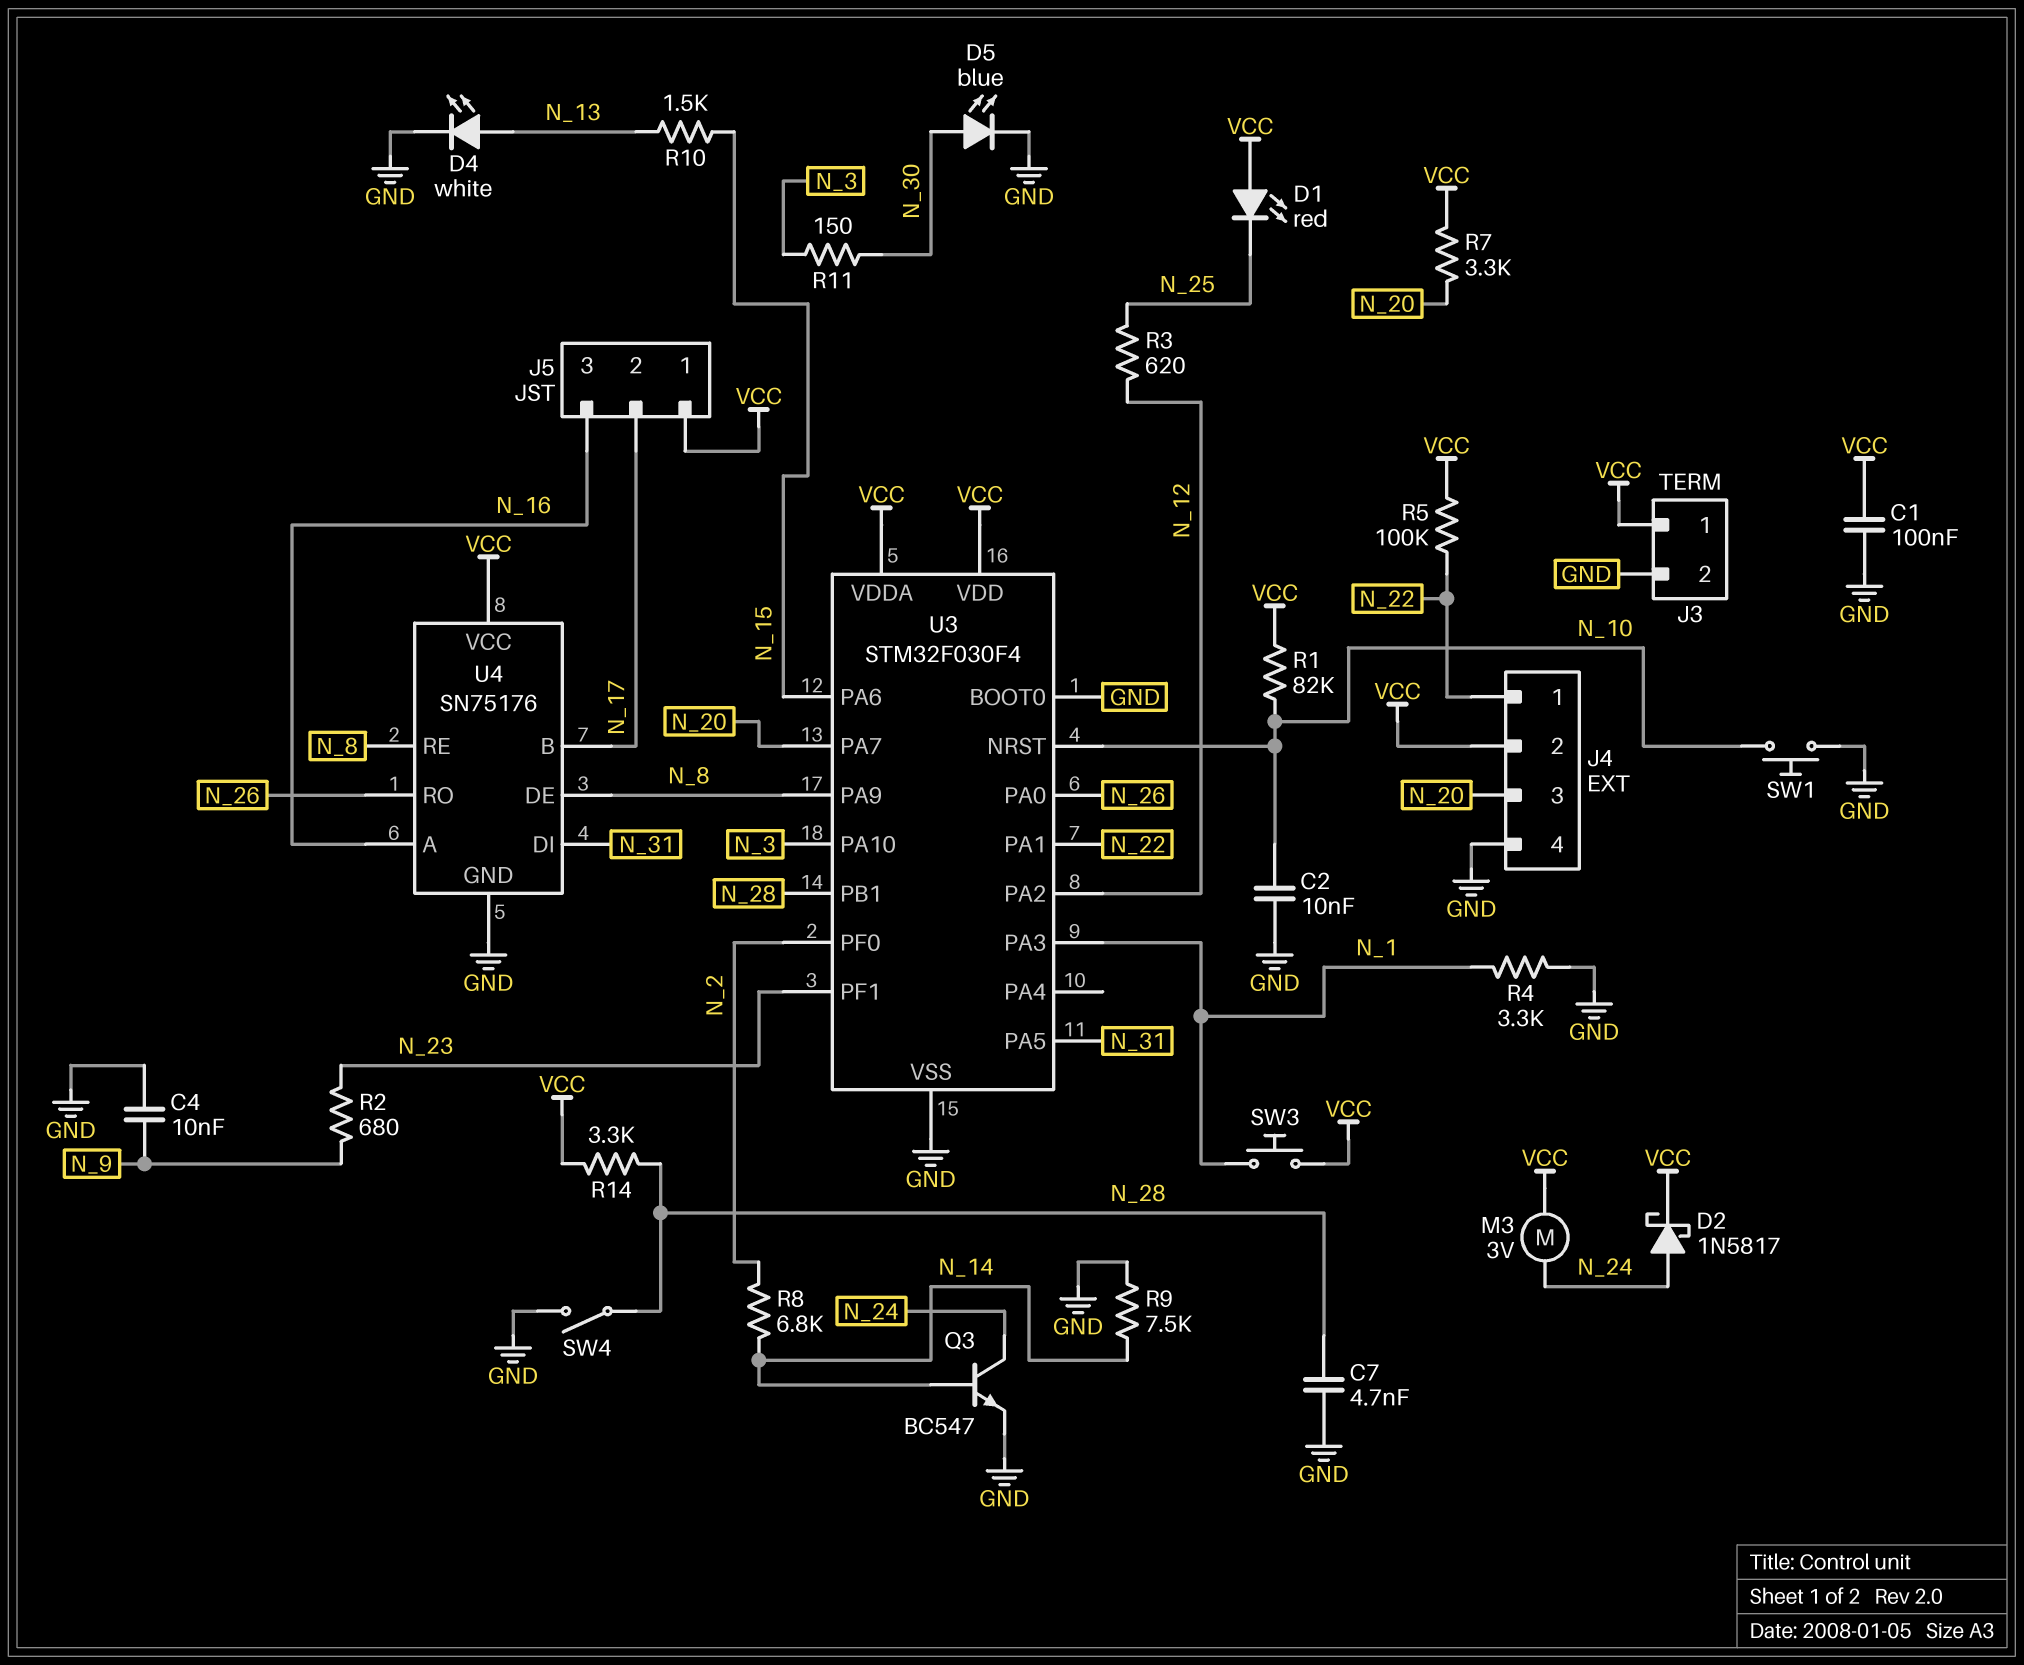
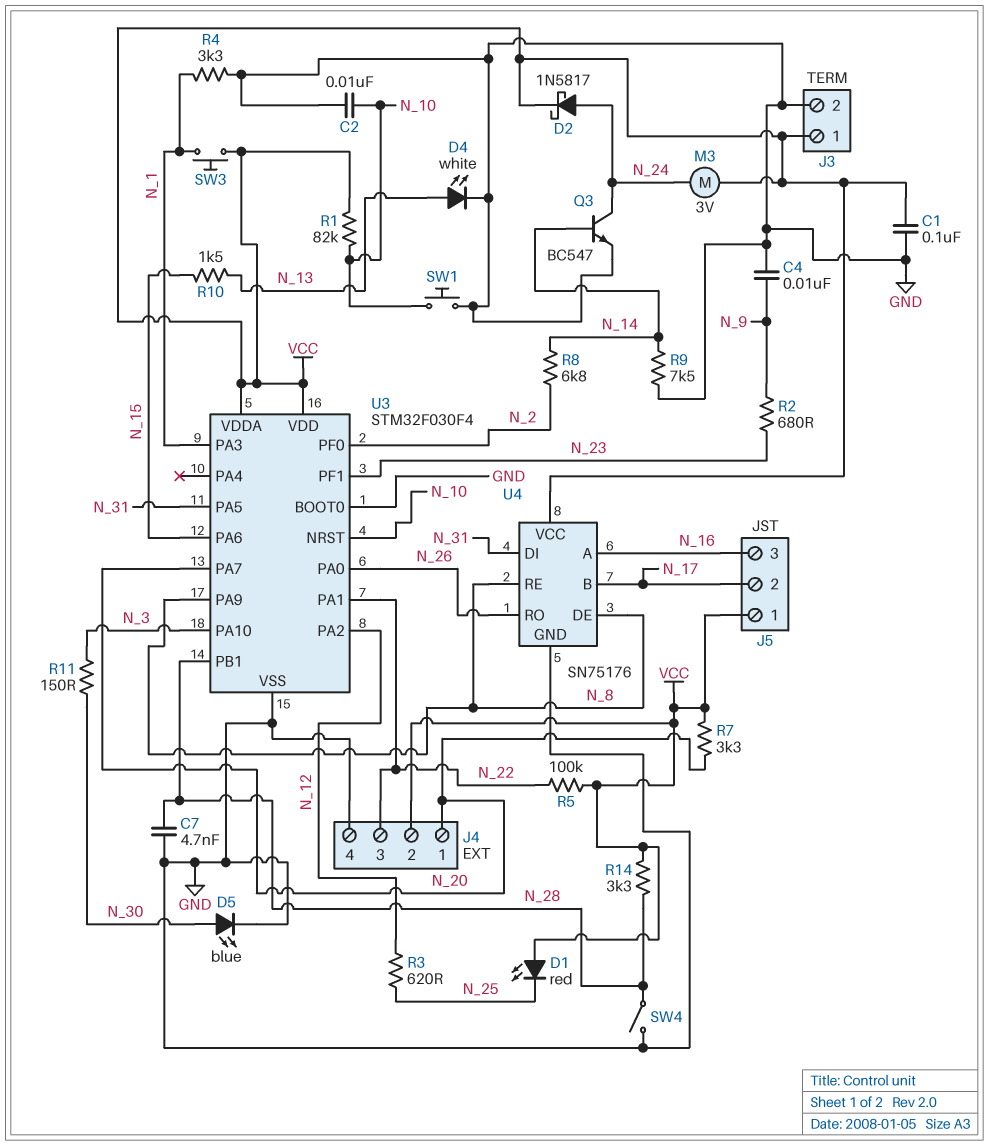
J4 pin 1: N_22 -> N_20
J4 pin 3: N_20 -> N_22

